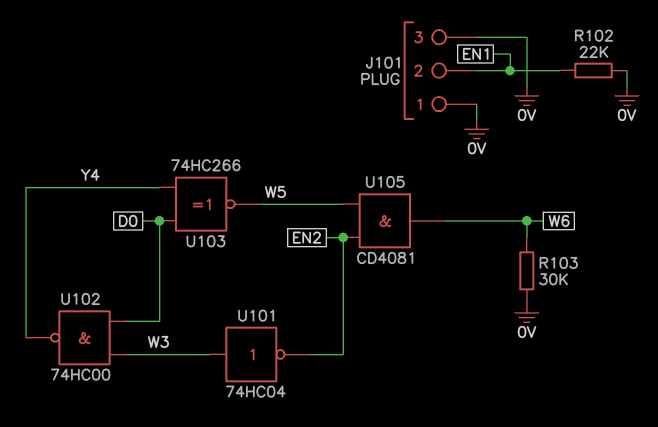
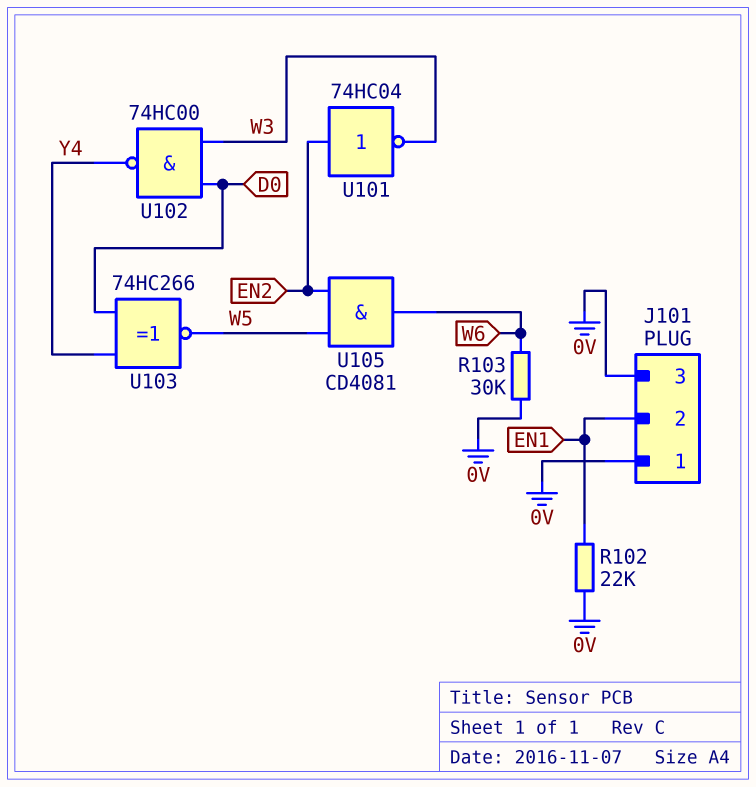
U101: NOT 74HC04 (in W3, out EN2) -> NOT 74HC04 (in EN2, out W3)

